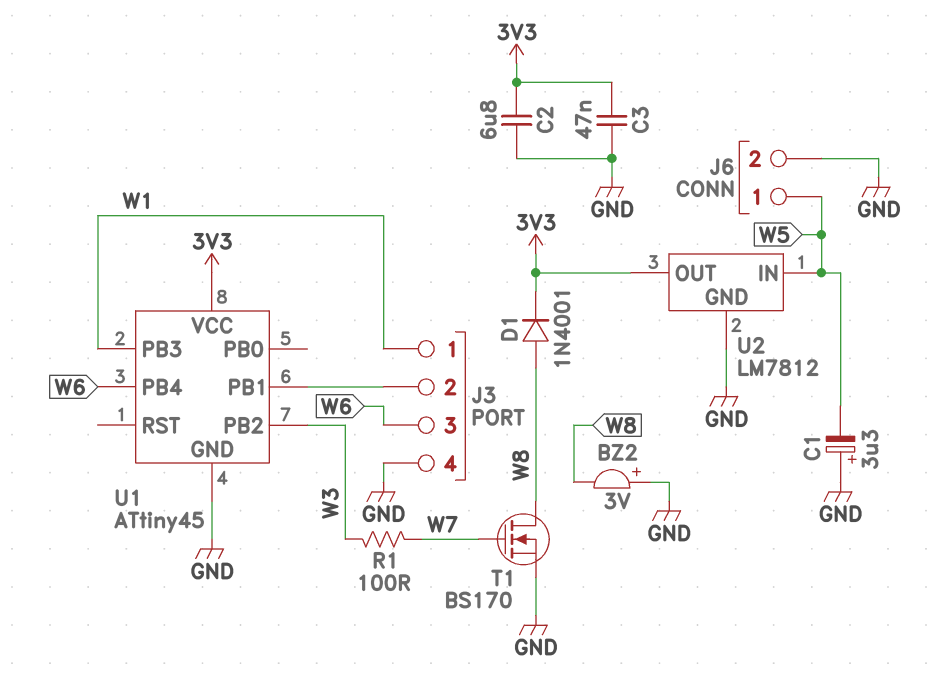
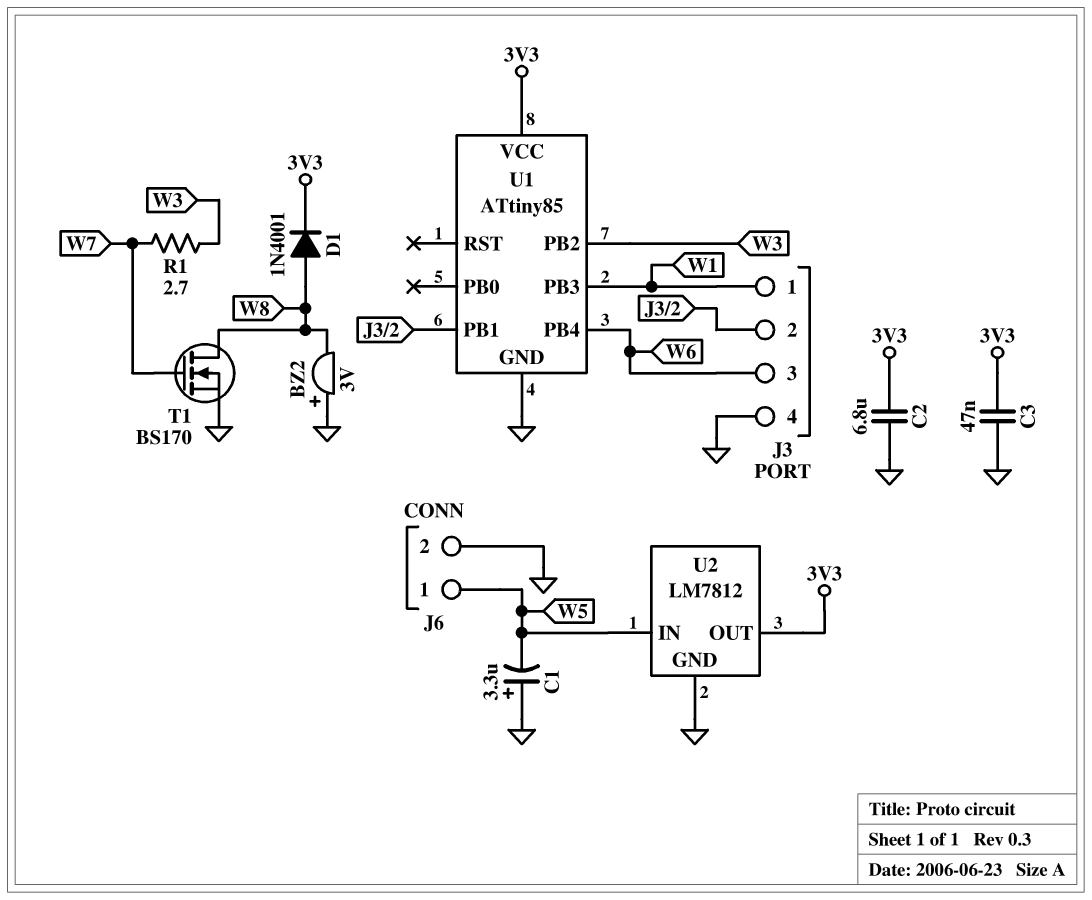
R1: 100 (W3, W7) -> 2.7 (W3, W7)
U1: ATtiny45 -> ATtiny85

